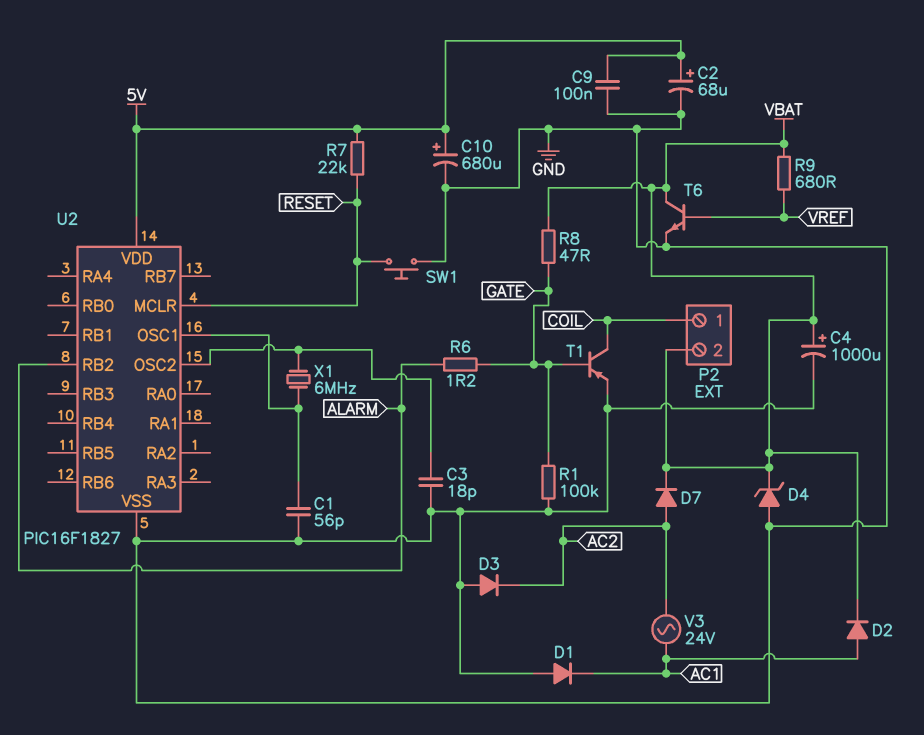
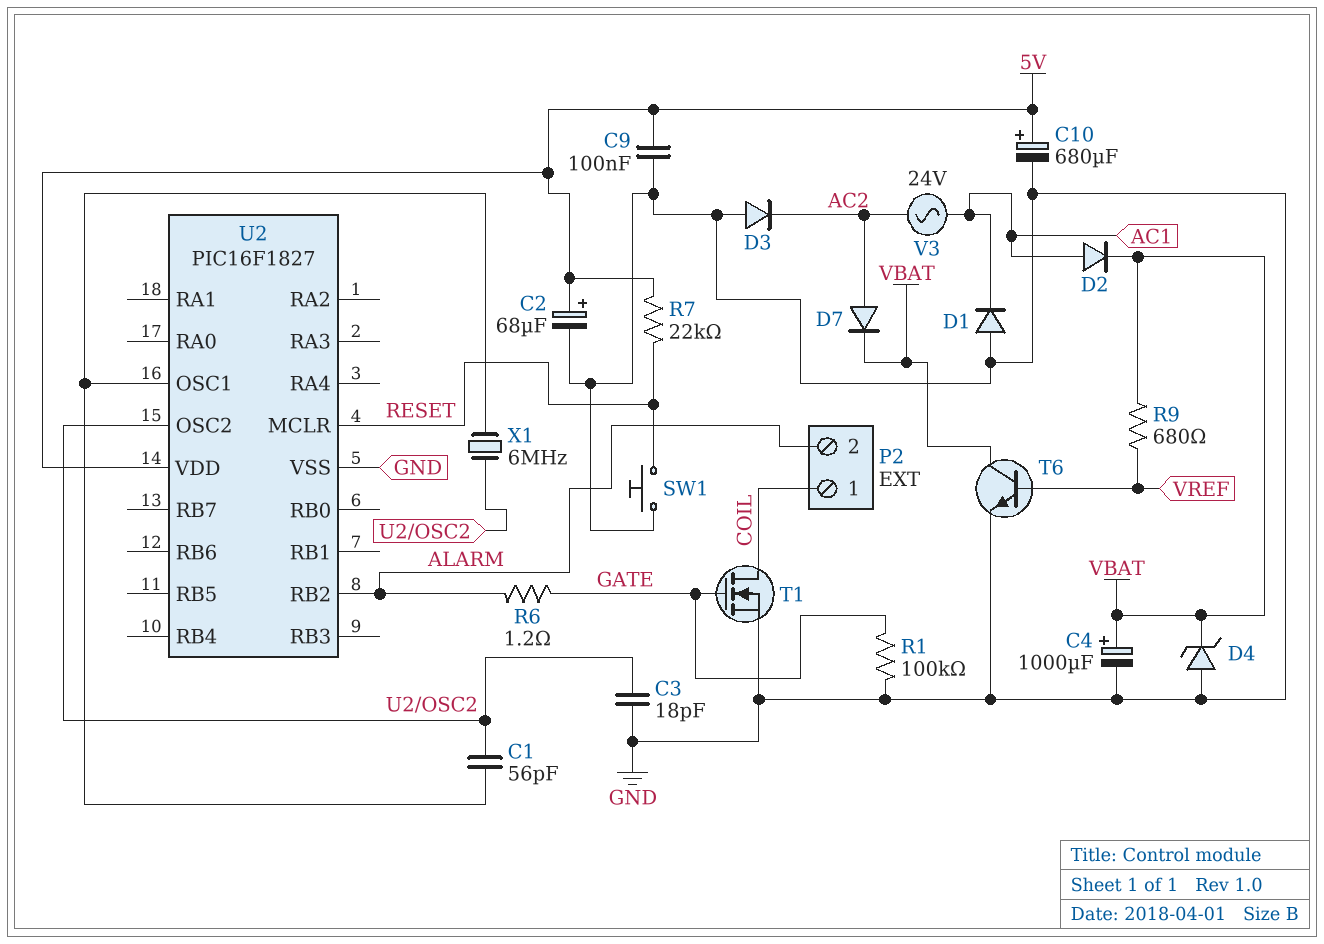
C1: 56pF (GND, U2/OSC1) -> 56pF (U2/OSC1, U2/OSC2)
P2 pin 2: VBAT -> ALARM
R8: 47 (GATE, VBAT) -> none
T1: PNP (B GATE, C COIL, E GND) -> NMOS (G GATE, D COIL, S GND)

